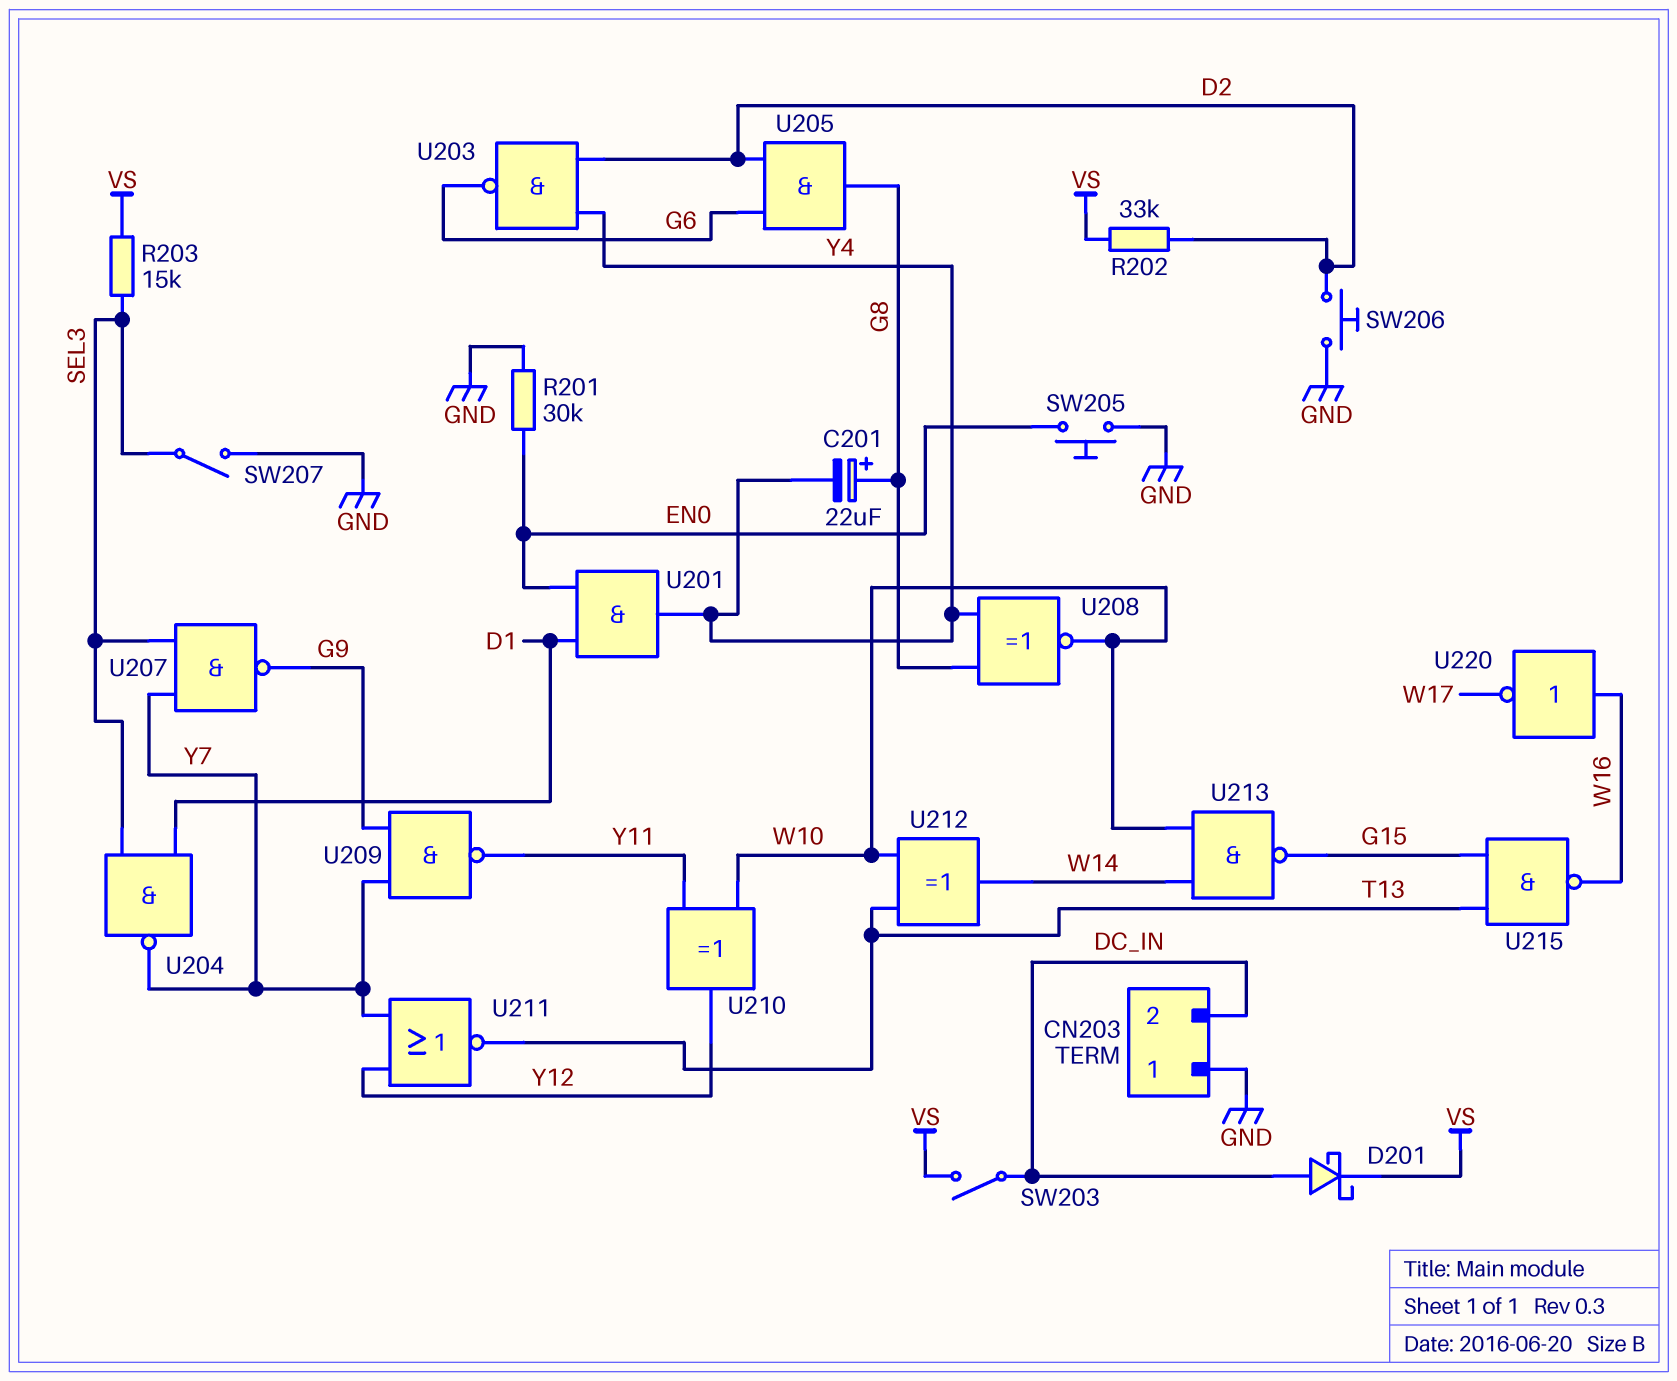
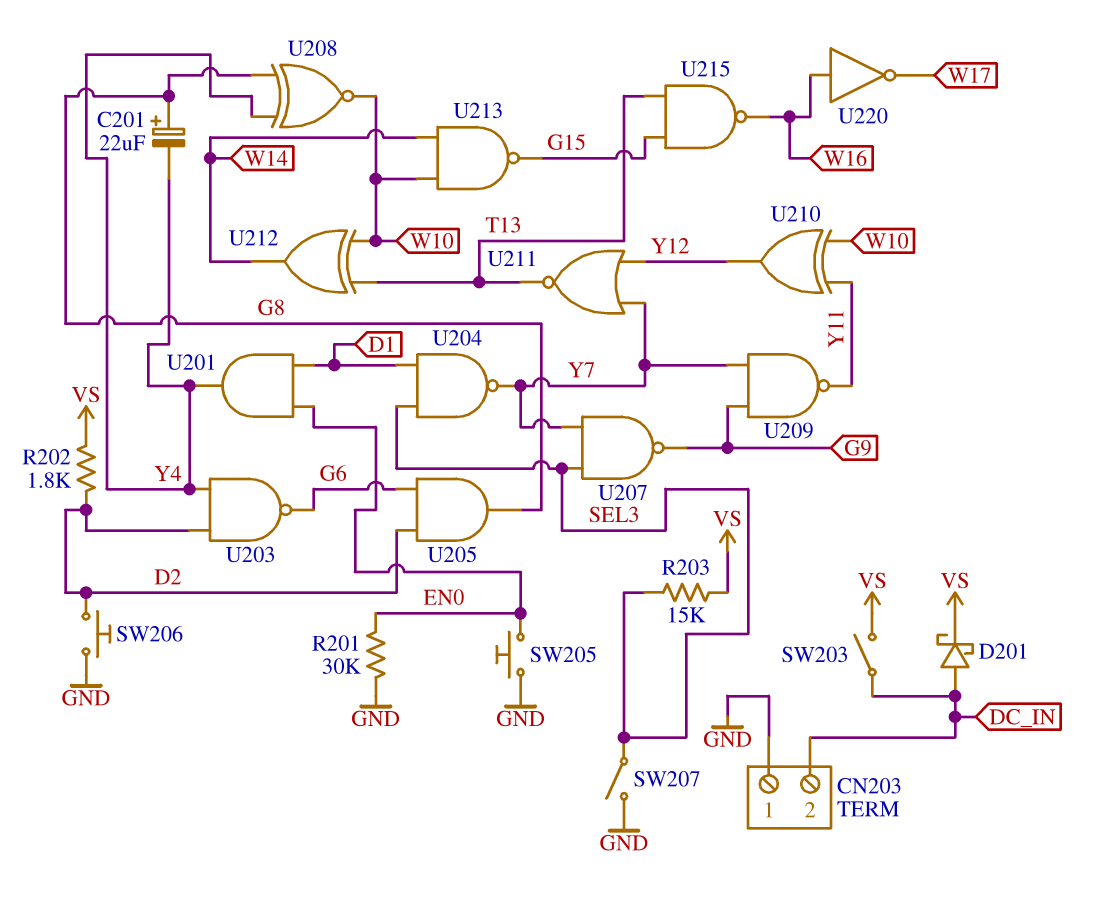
R202: 33k (D2, VS) -> 1.8k (D2, VS)

